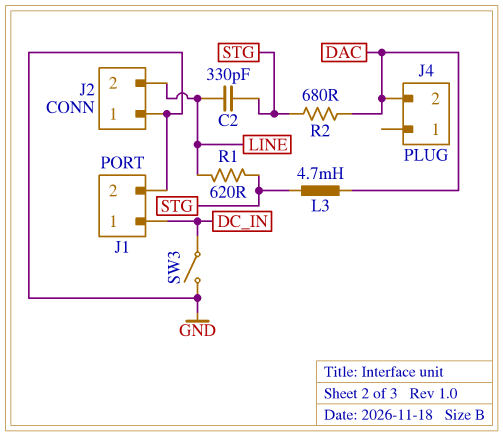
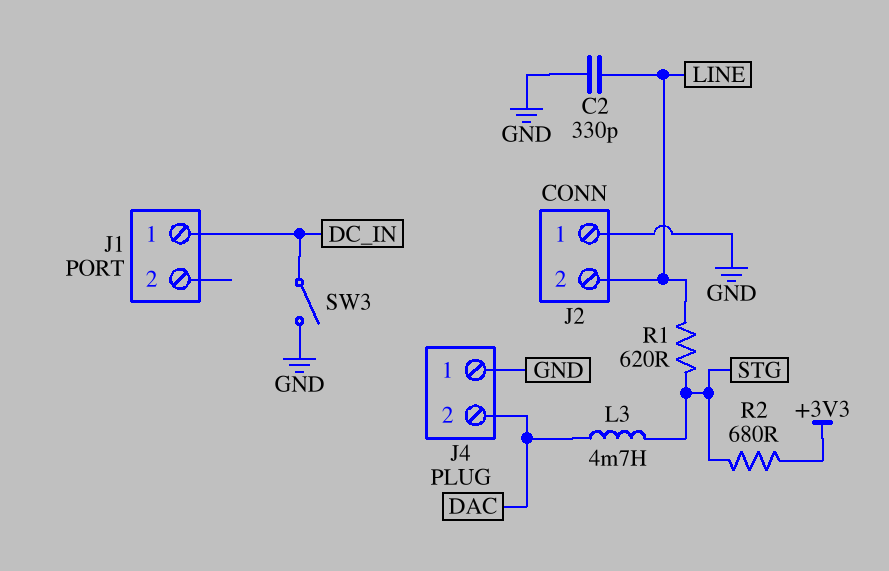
C2: 330pF (LINE, STG) -> 330pF (GND, LINE)
J1 pin 2: GND -> none
J4 pin 1: none -> GND
R2: 680 (DAC, STG) -> 680 (+3V3, STG)

